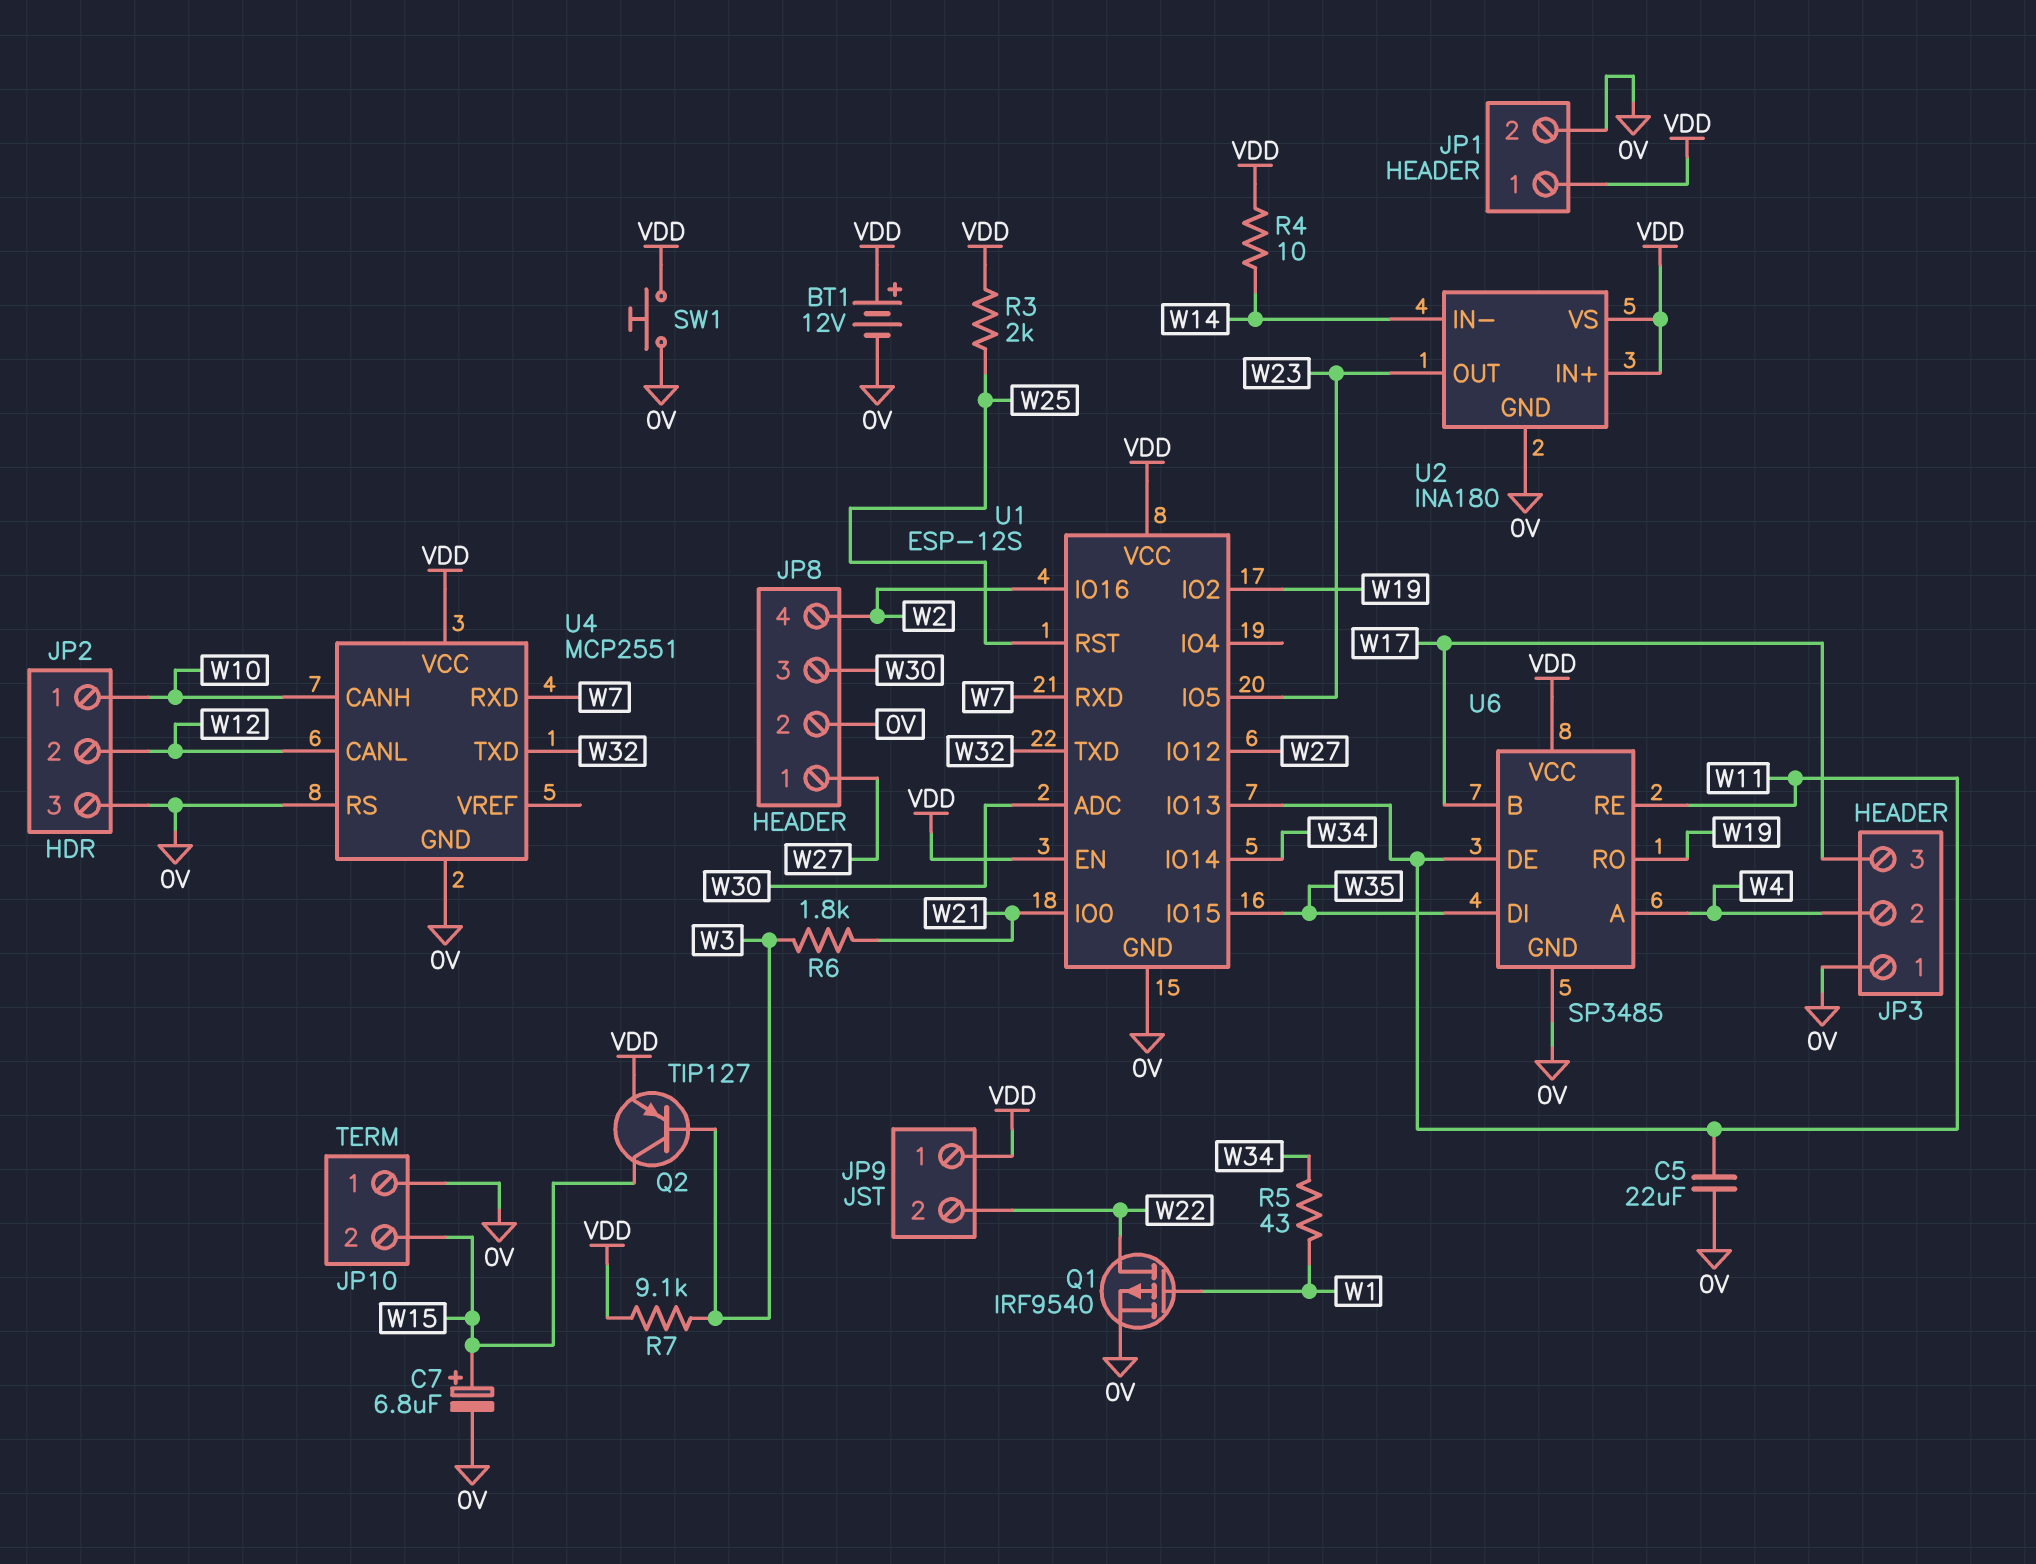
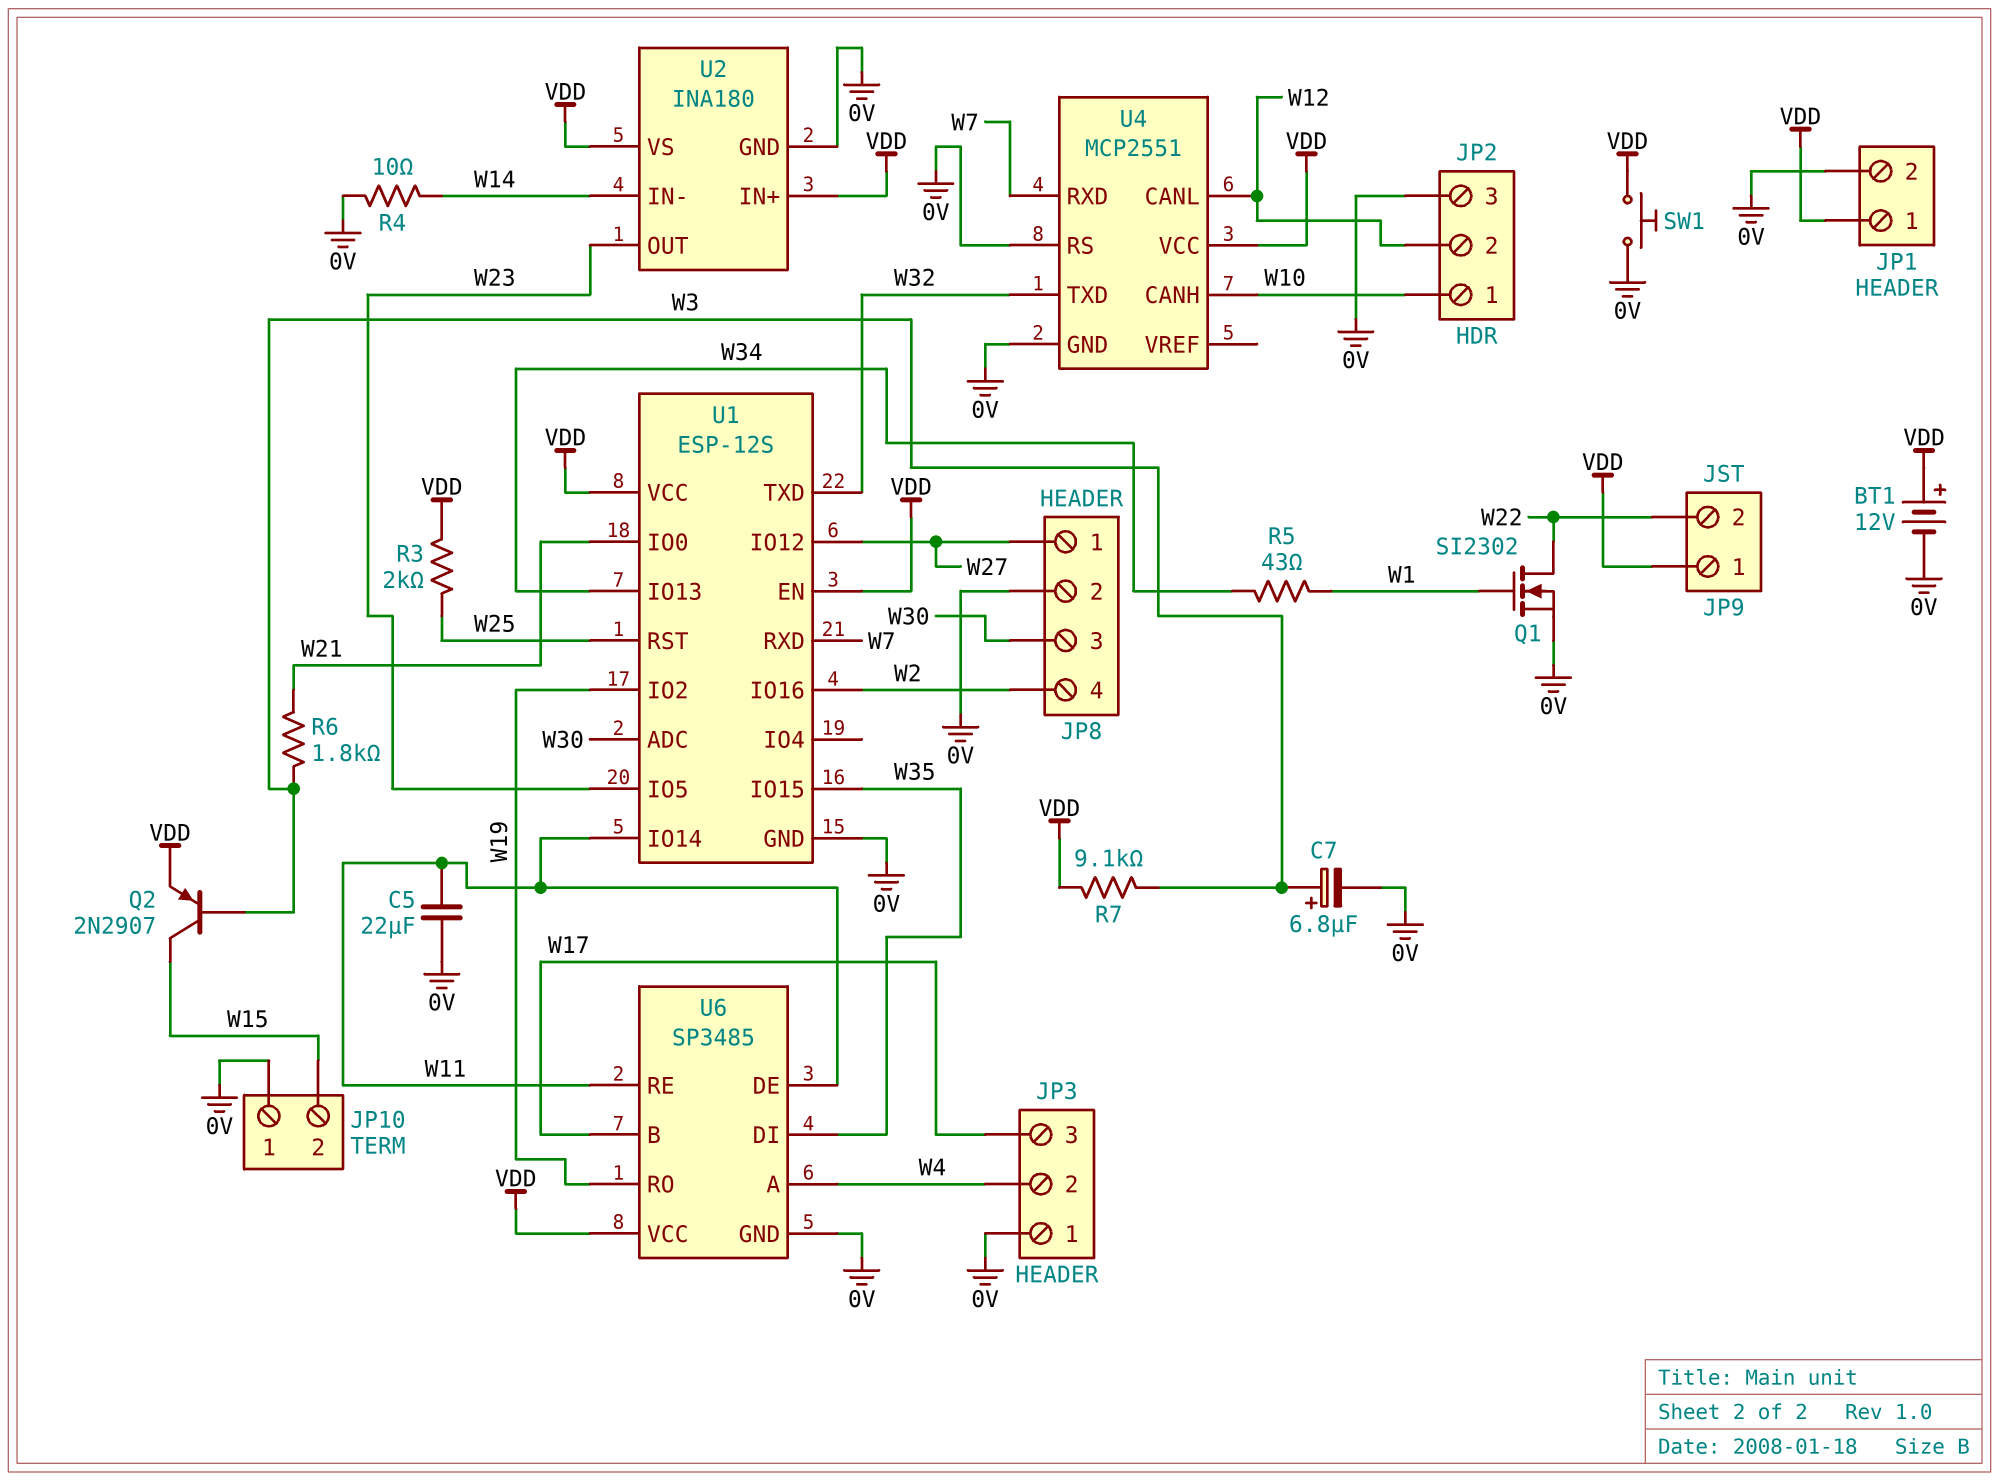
C7: 6.8uF (plus W15, minus 0V) -> 6.8uF (plus W3, minus 0V)
Q1: PMOS IRF9540 (G W1, D W22, S 0V) -> NMOS SI2302 (G W1, D W22, S 0V)
Q2: PNP TIP127 (B W3, C W15, E VDD) -> PNP 2N2907 (B W3, C W15, E VDD)
R4: 10 (VDD, W14) -> 10 (0V, W14)
U1 pin IO13: W11 -> W34
U1 pin IO14: W34 -> W11

